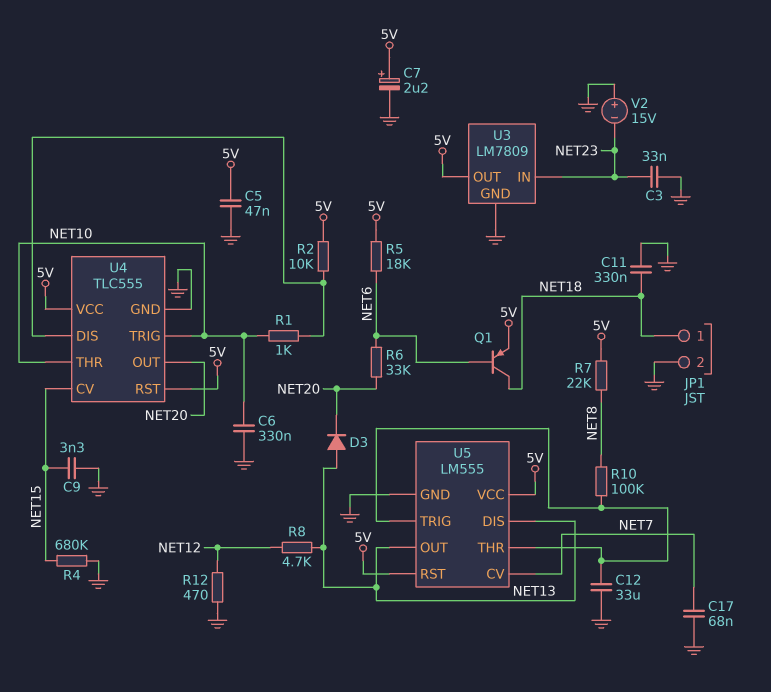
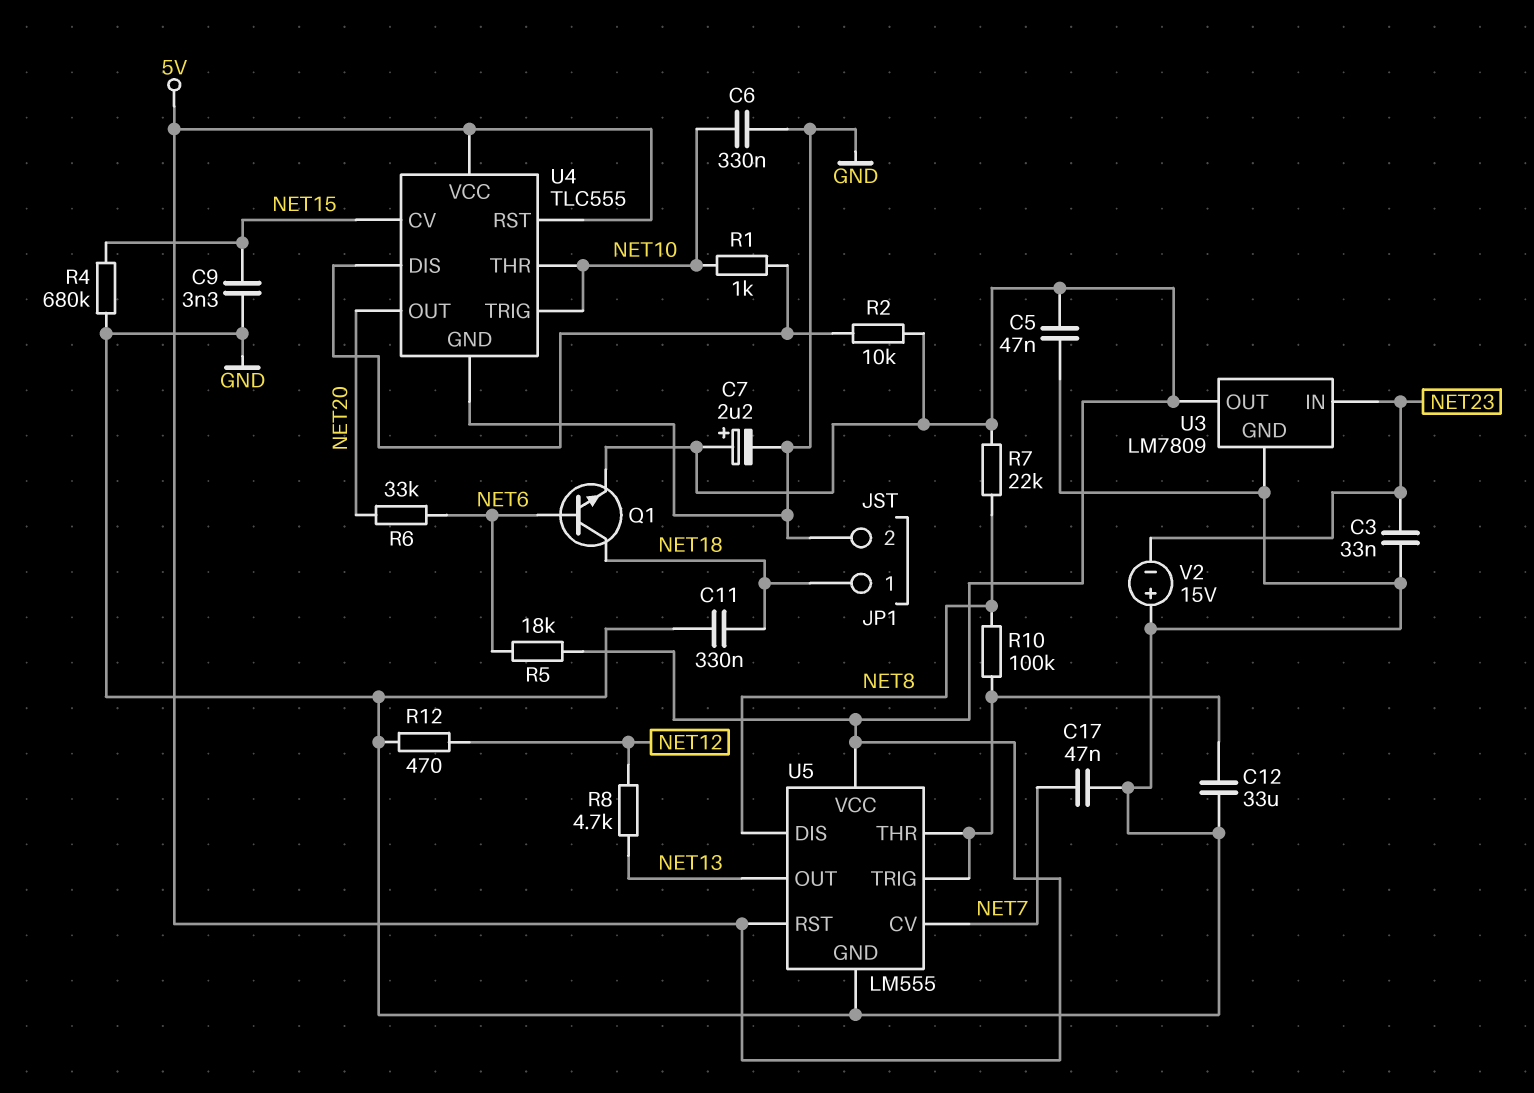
C17: 68nF (GND, NET7) -> 47nF (GND, NET7)
D3: diode (A NET13, K NET20) -> none
Q1: PNP (B NET6, C NET18, E 5V) -> NPN (B NET6, C NET18, E 5V)
U5 pin DIS: NET13 -> NET8

